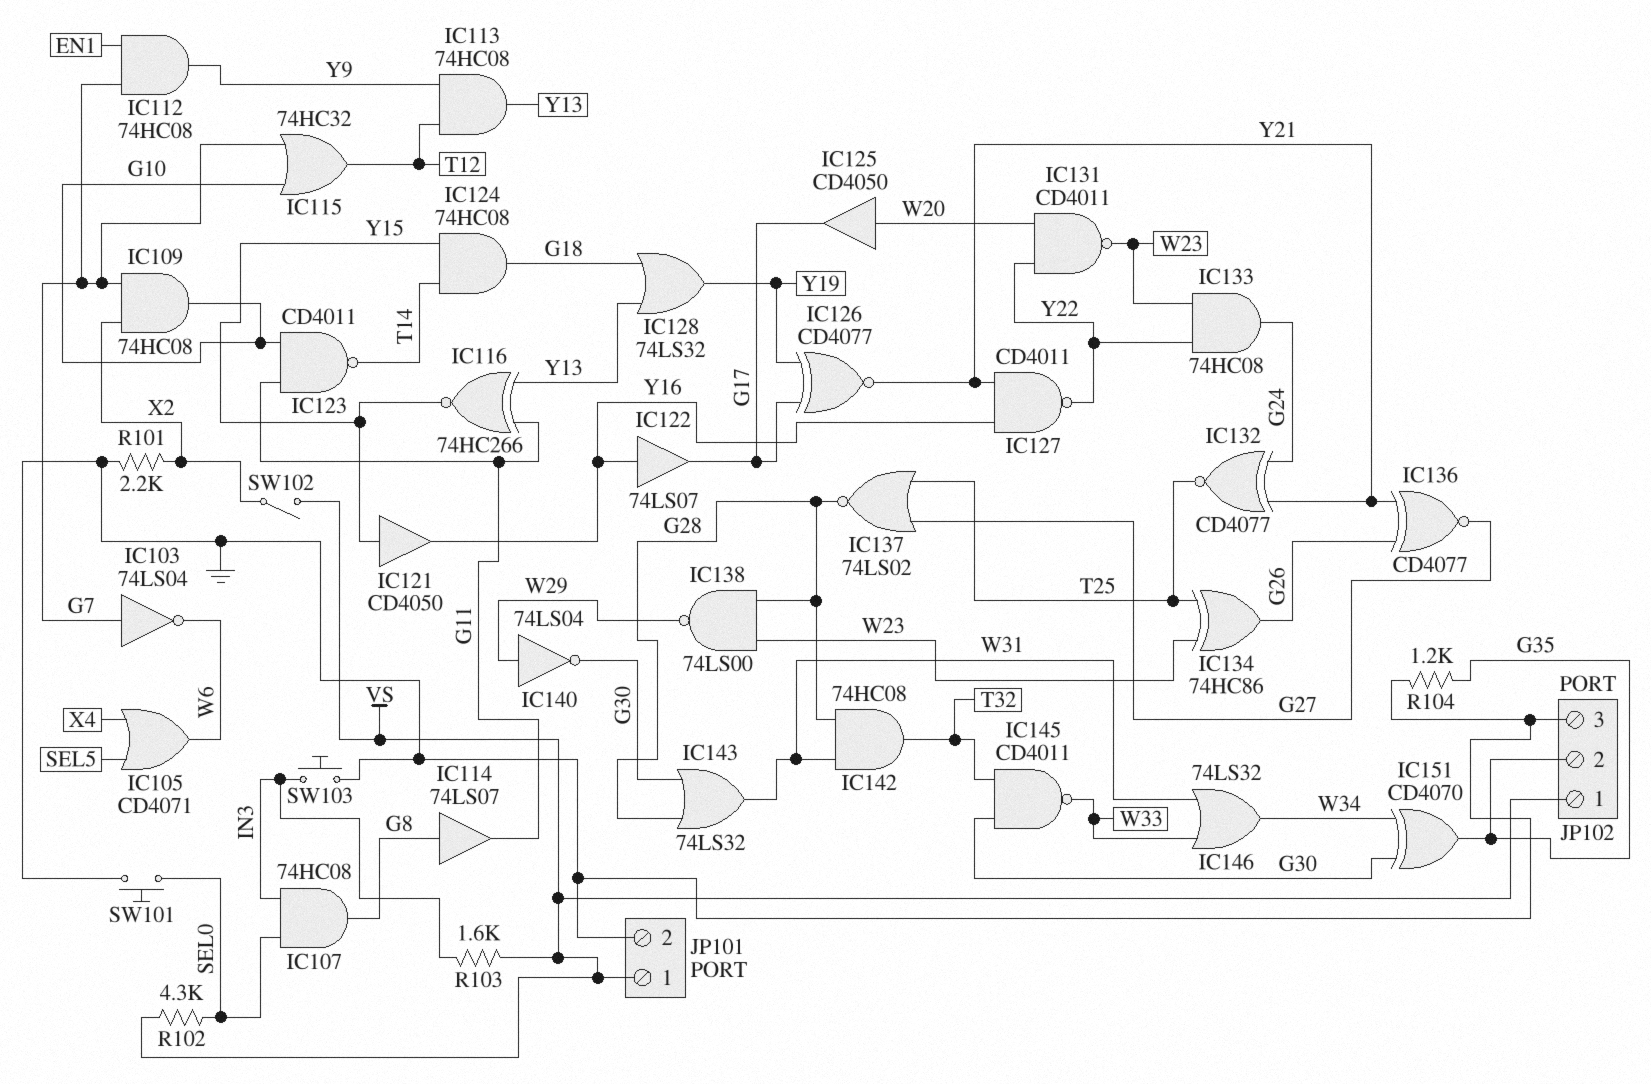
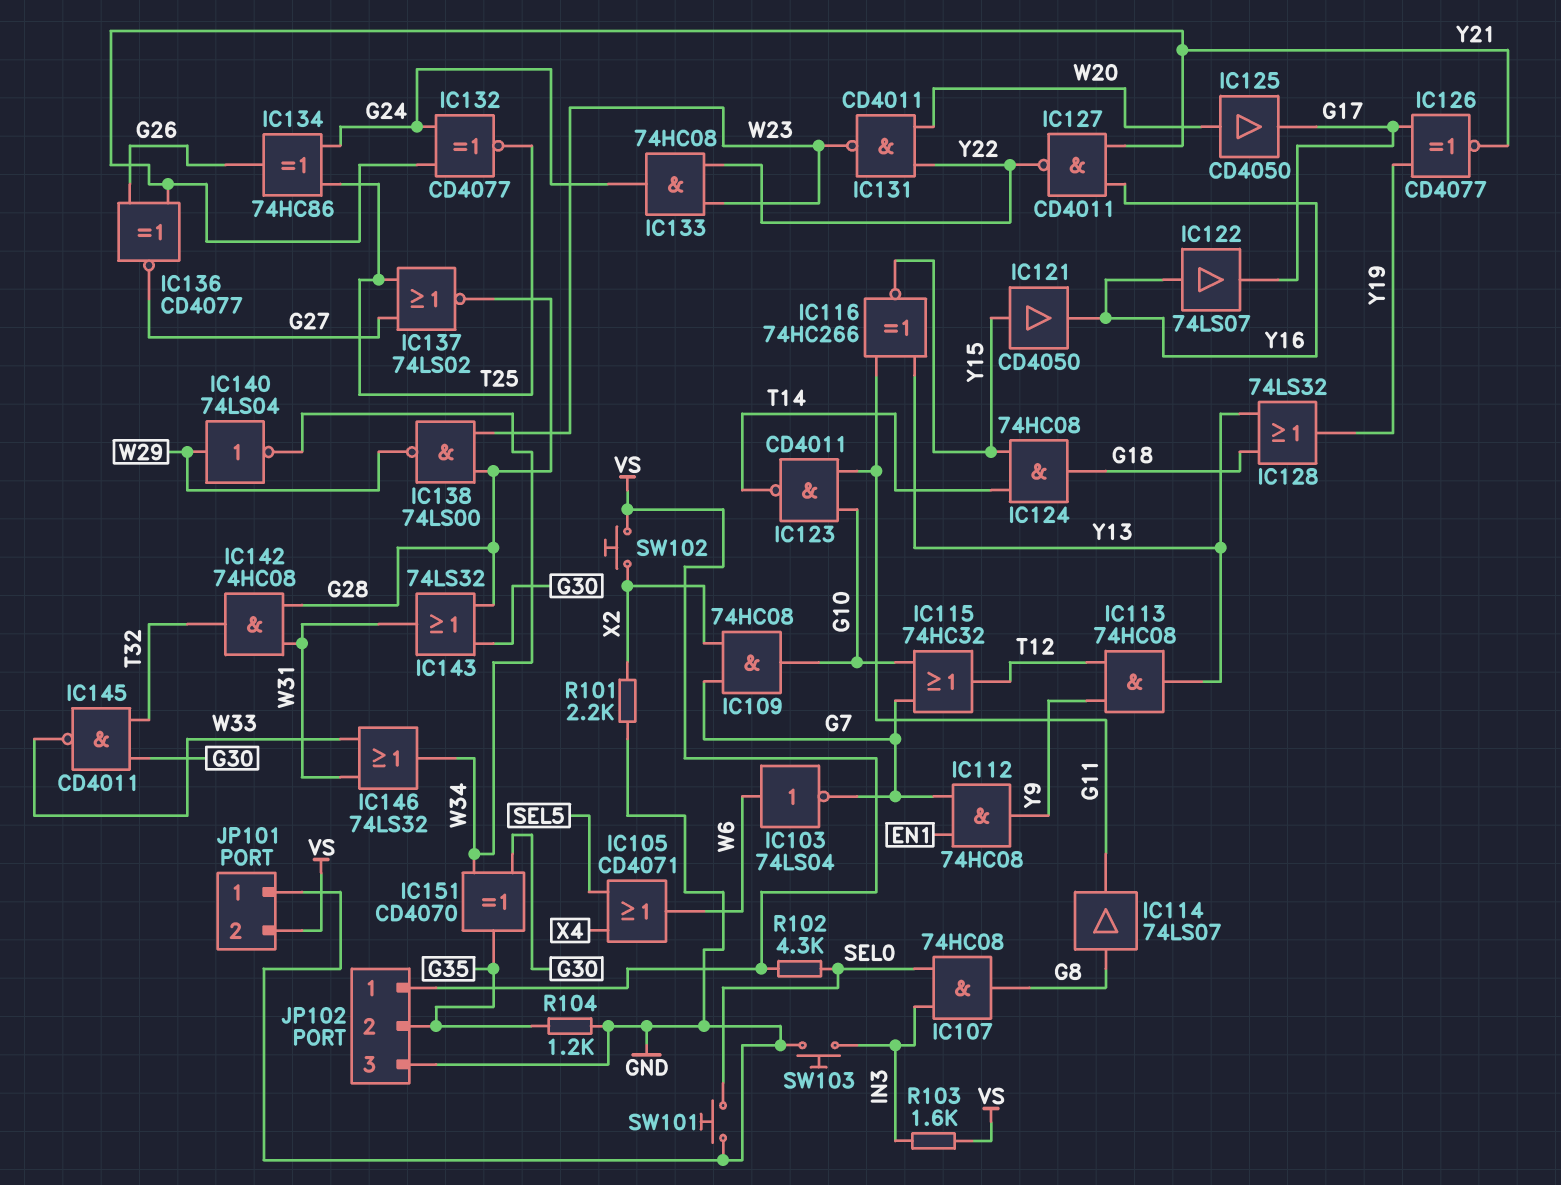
IC103: NOT 74LS04 (in G7, out W6) -> NOT 74LS04 (in W6, out G7)
IC134: XOR 74HC86 (in T25, in W23, out G26) -> XOR 74HC86 (in G24, in T25, out G26)
IC140: NOT 74LS04 (in W29, out G30) -> NOT 74LS04 (in W29, out W34)
JP101 pin 1: VS -> GND
JP101 pin 2: GND -> VS
SW102: switch (VS, X2) -> button (VS, X2)

